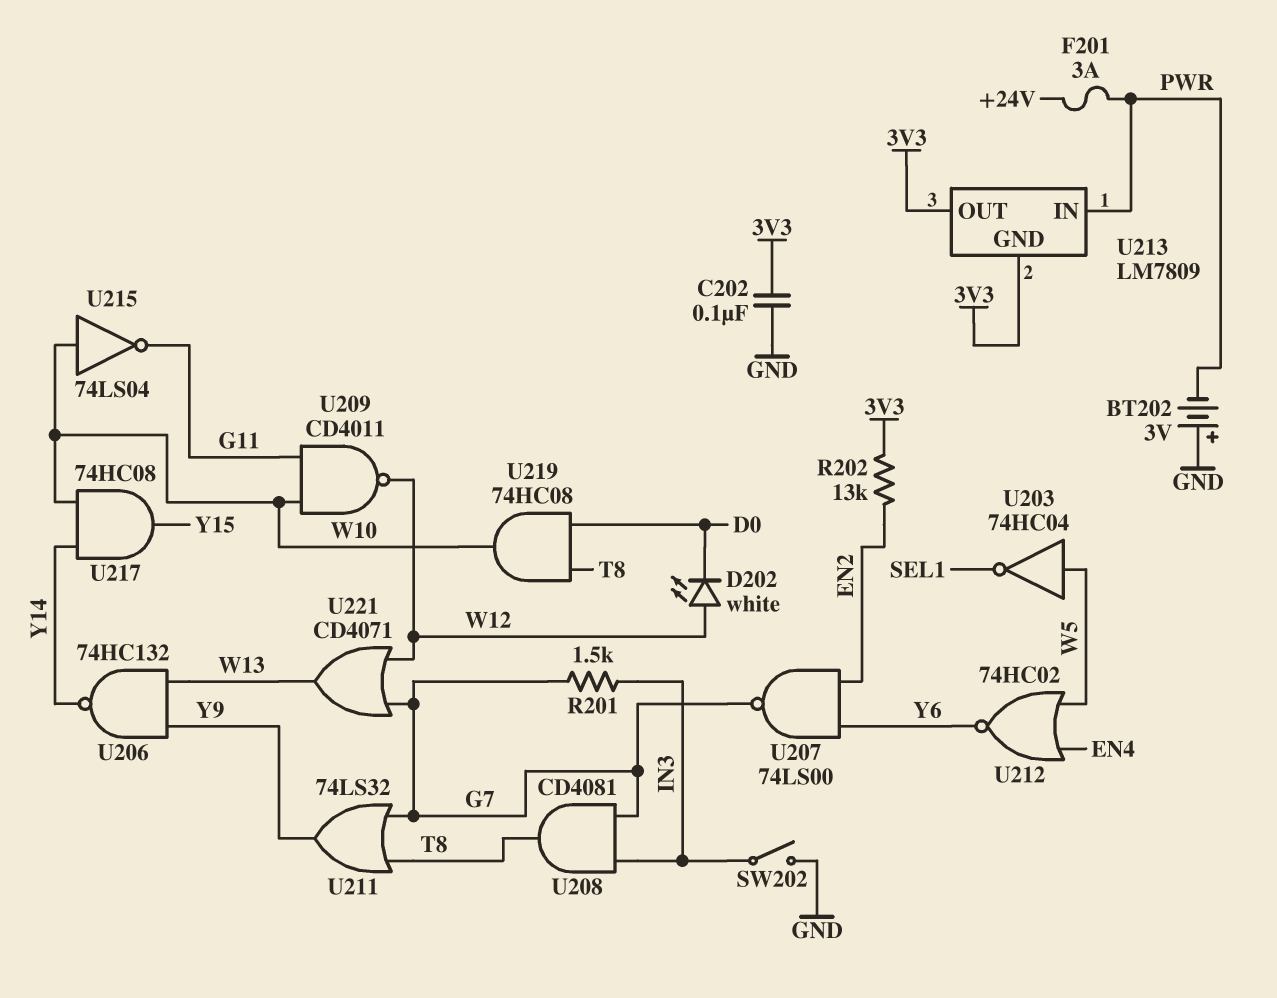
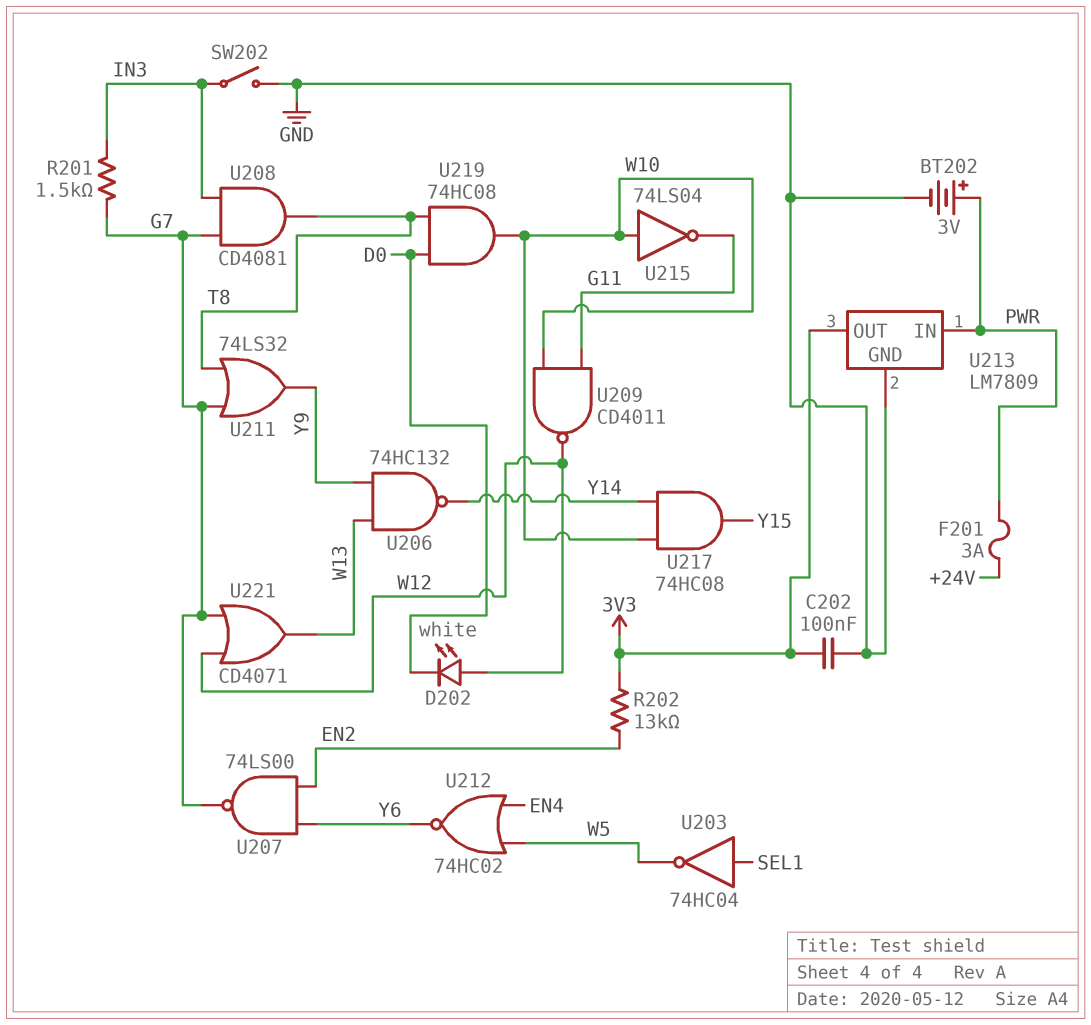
BT202: 3V (plus GND, minus PWR) -> 3V (plus PWR, minus GND)
U203: NOT 74HC04 (in W5, out SEL1) -> NOT 74HC04 (in SEL1, out W5)
U213 pin GND: 3V3 -> GND

